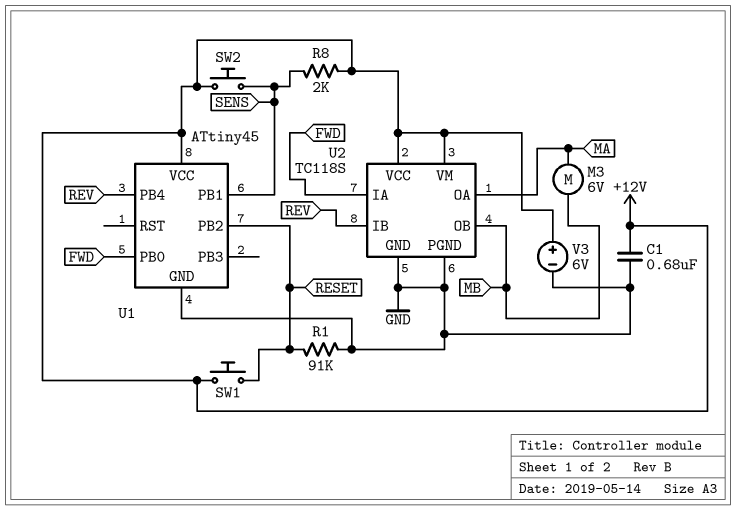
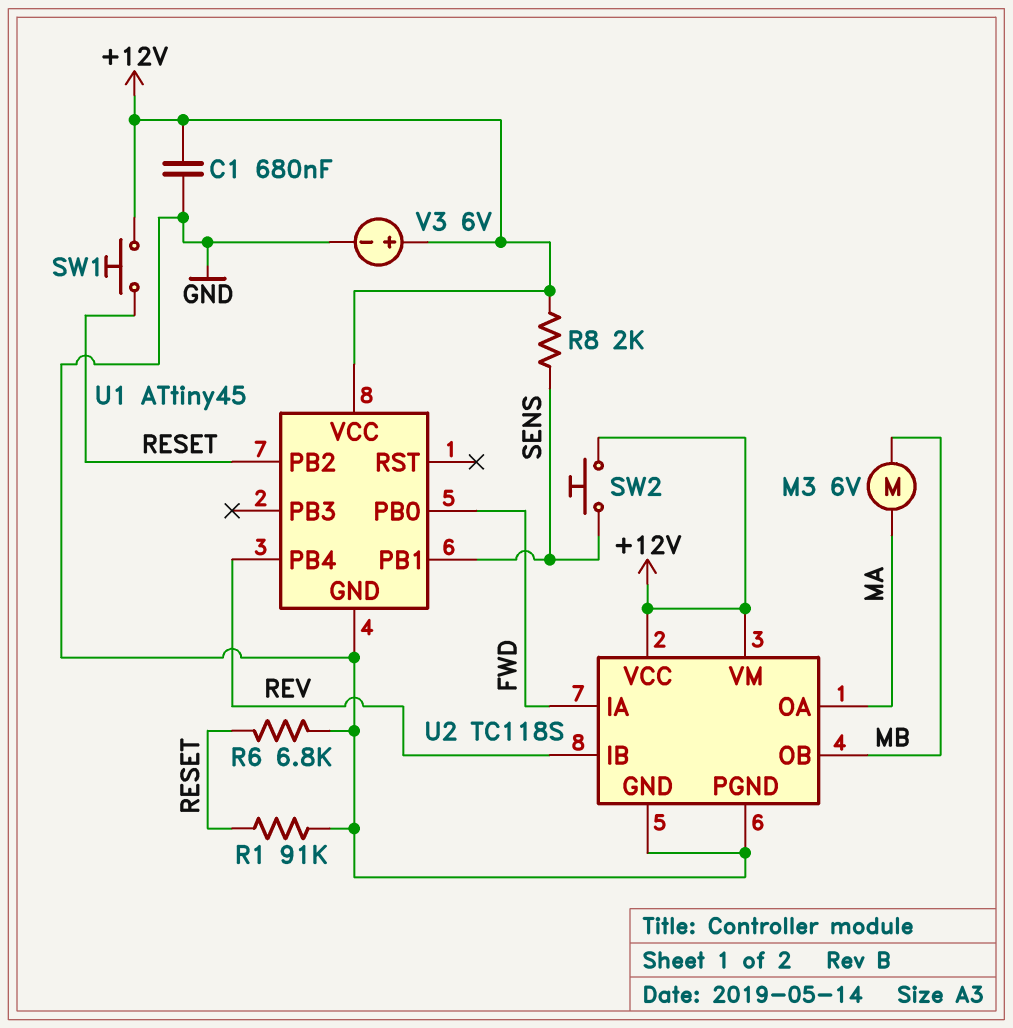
R6: none -> 6.8k (GND, RESET)

